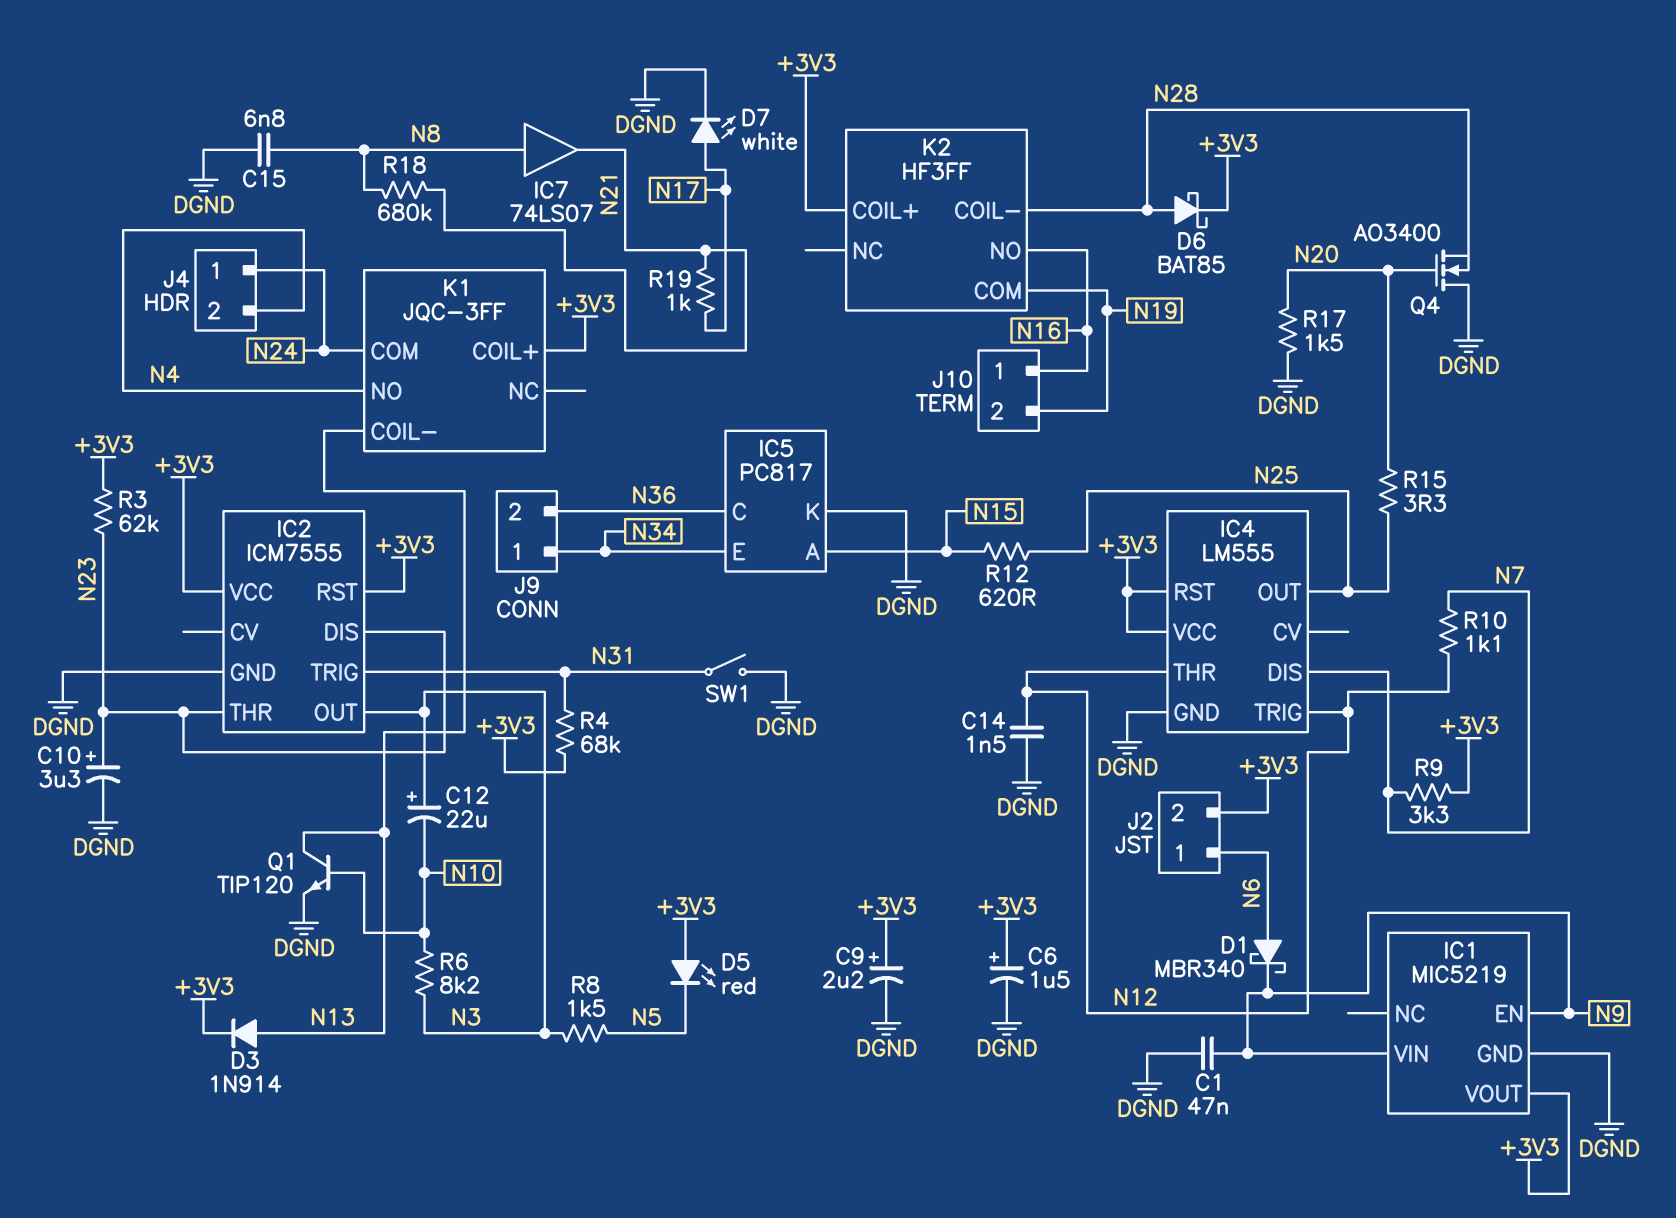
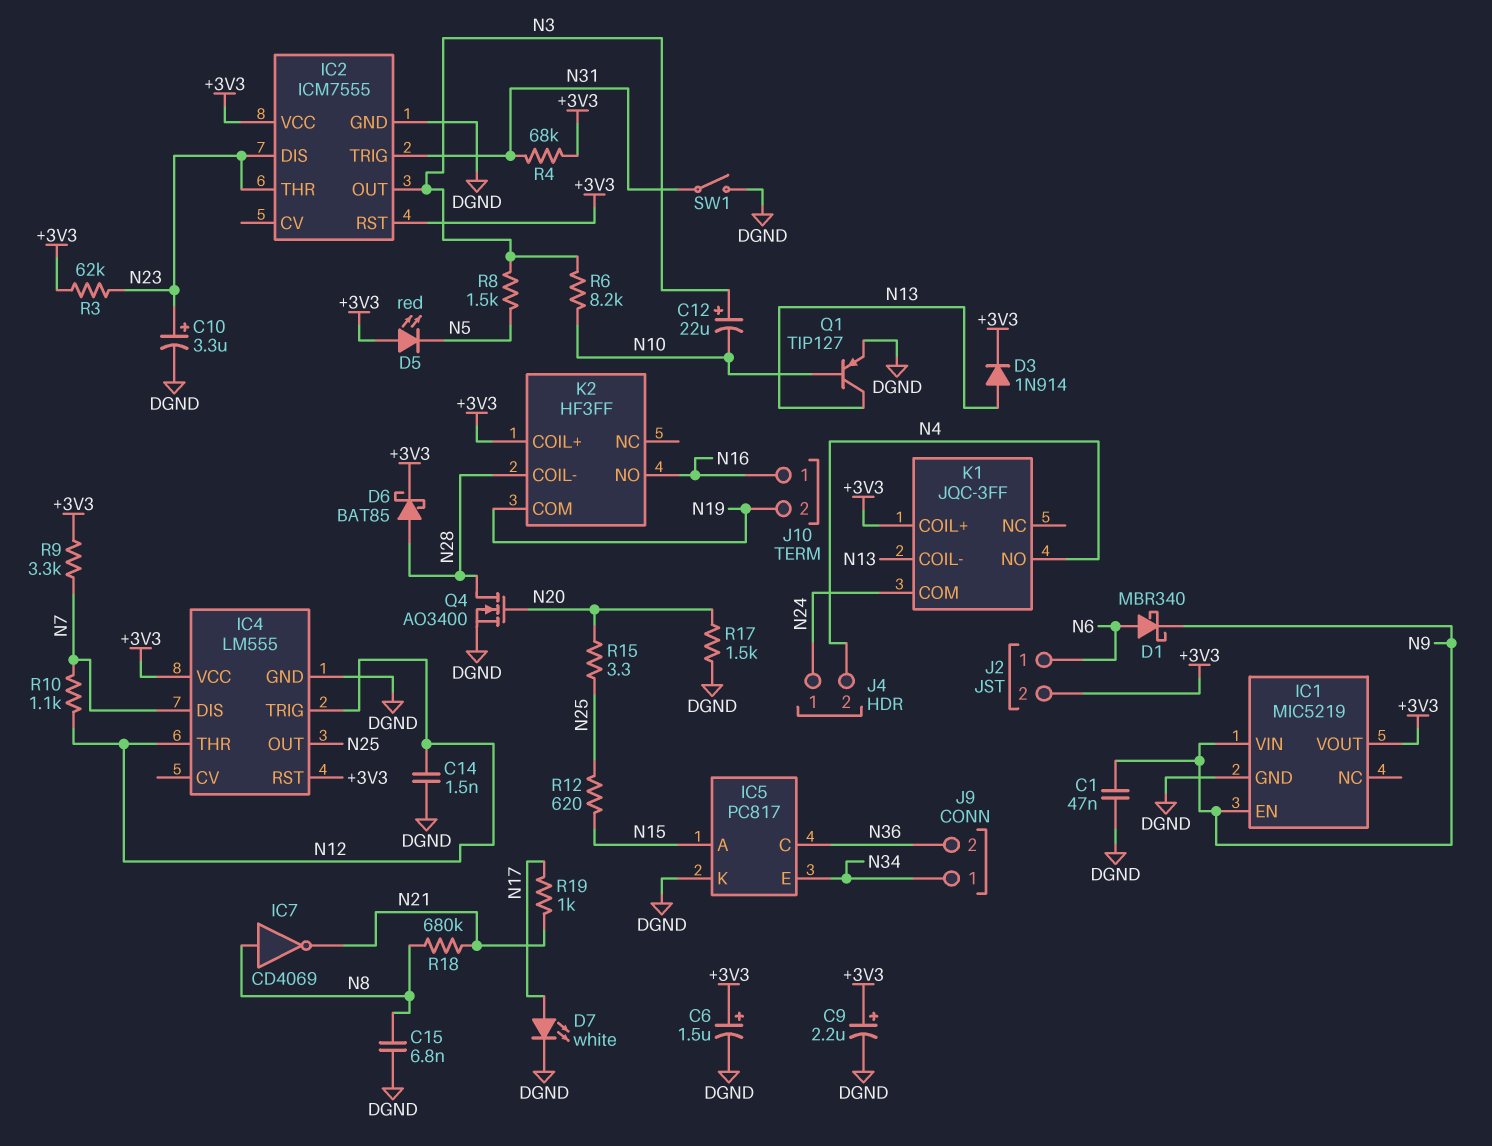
IC7: buffer 74LS07 (in N8, out N21) -> NOT CD4069 (in N8, out N21)
Q1: NPN TIP120 (B N10, C N13, E DGND) -> PNP TIP127 (B N10, C N13, E DGND)
Q4: NMOS AO3400 (G N20, D DGND, S N28) -> NMOS AO3400 (G N20, D N28, S DGND)

